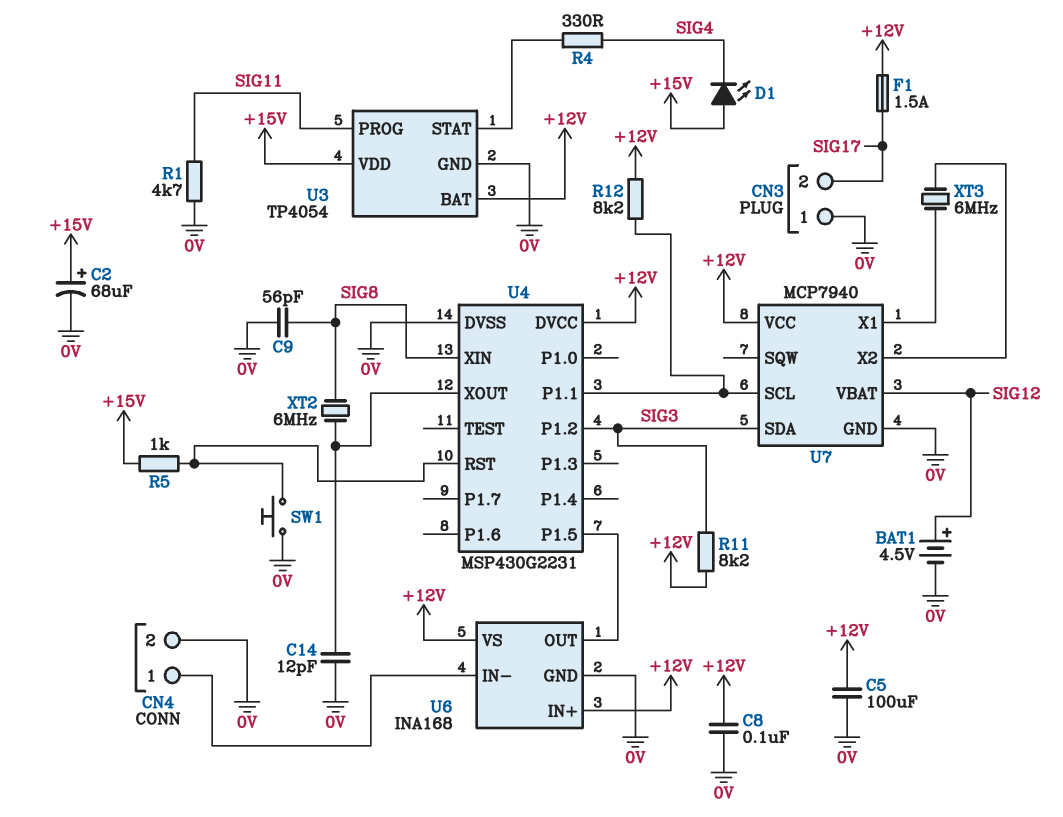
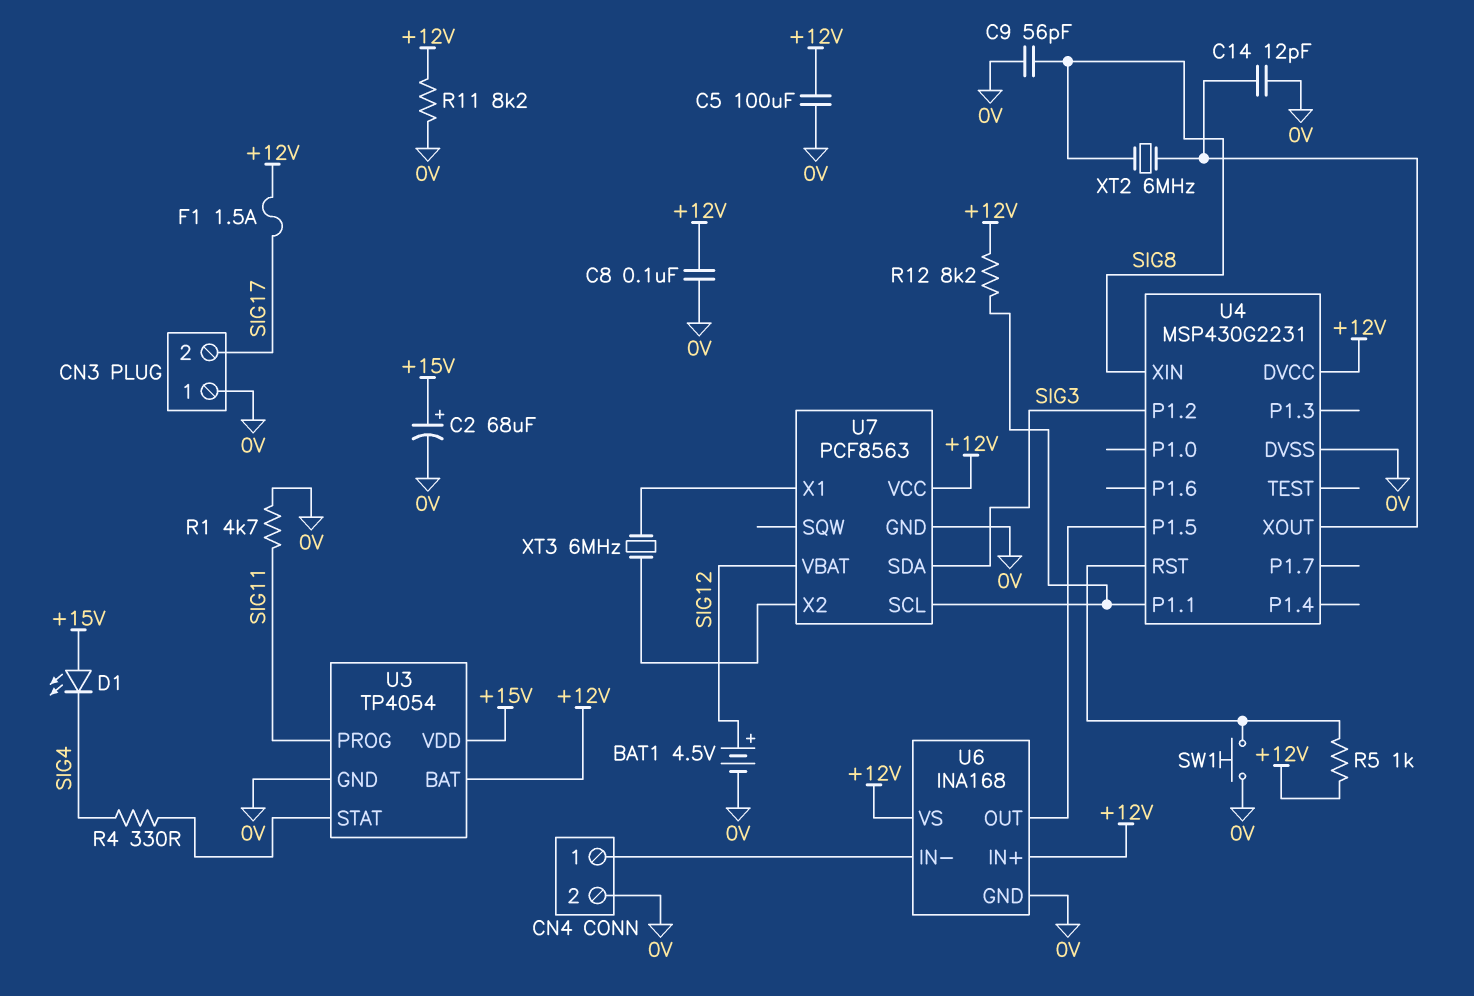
R5: 1k (+15V, U4/RST) -> 1k (+12V, U4/RST)
R11: 8.2k (+12V, SIG3) -> 8.2k (+12V, 0V)
U7: MCP7940 -> PCF8563

